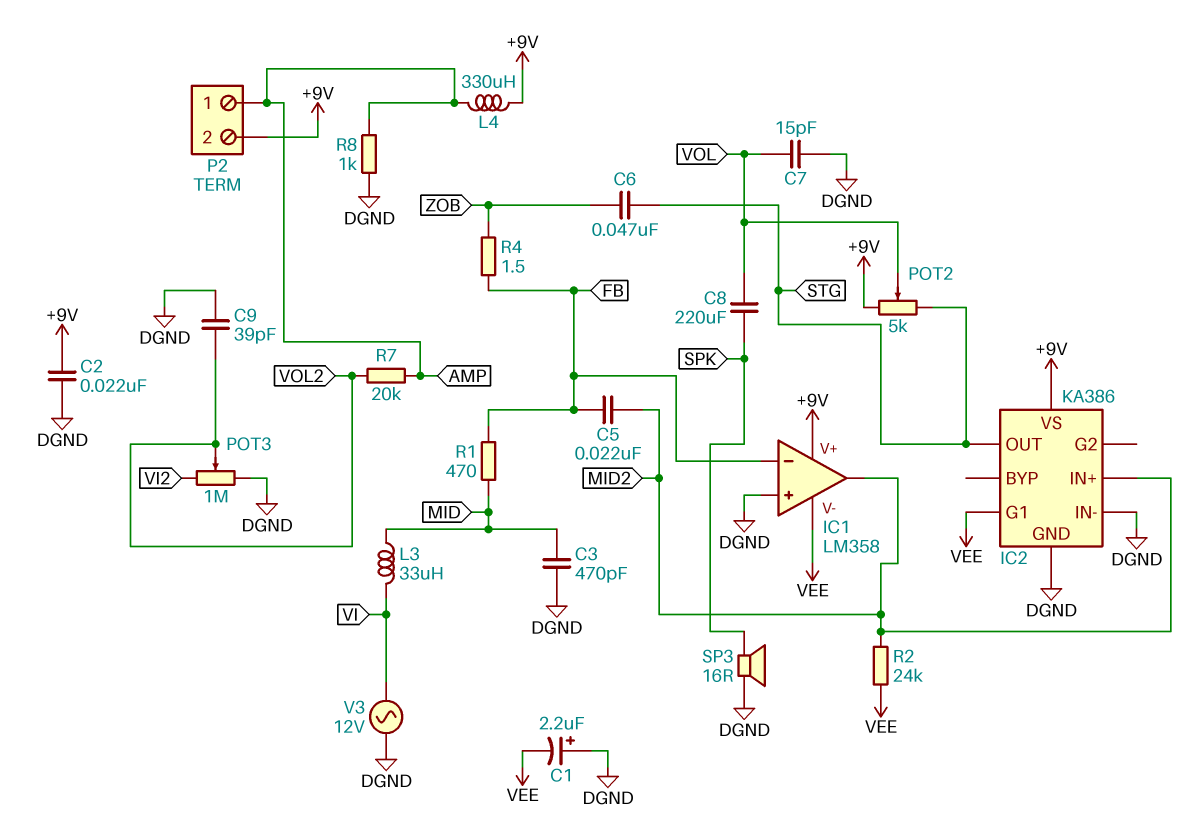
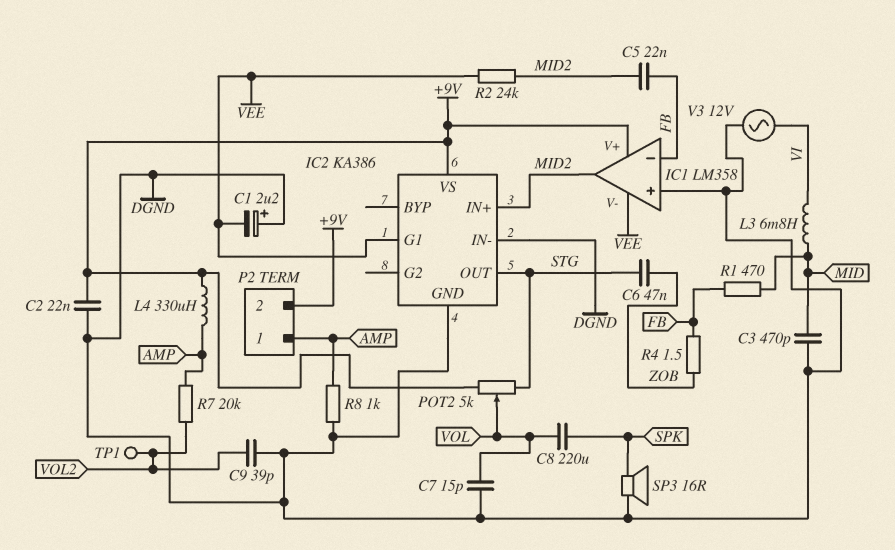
L3: 33uH (MID, VI) -> 6.8mH (MID, VI)
POT3: 1M (DGND, VI2, wiper VOL2) -> none
TP1: none -> test point (VOL2)

